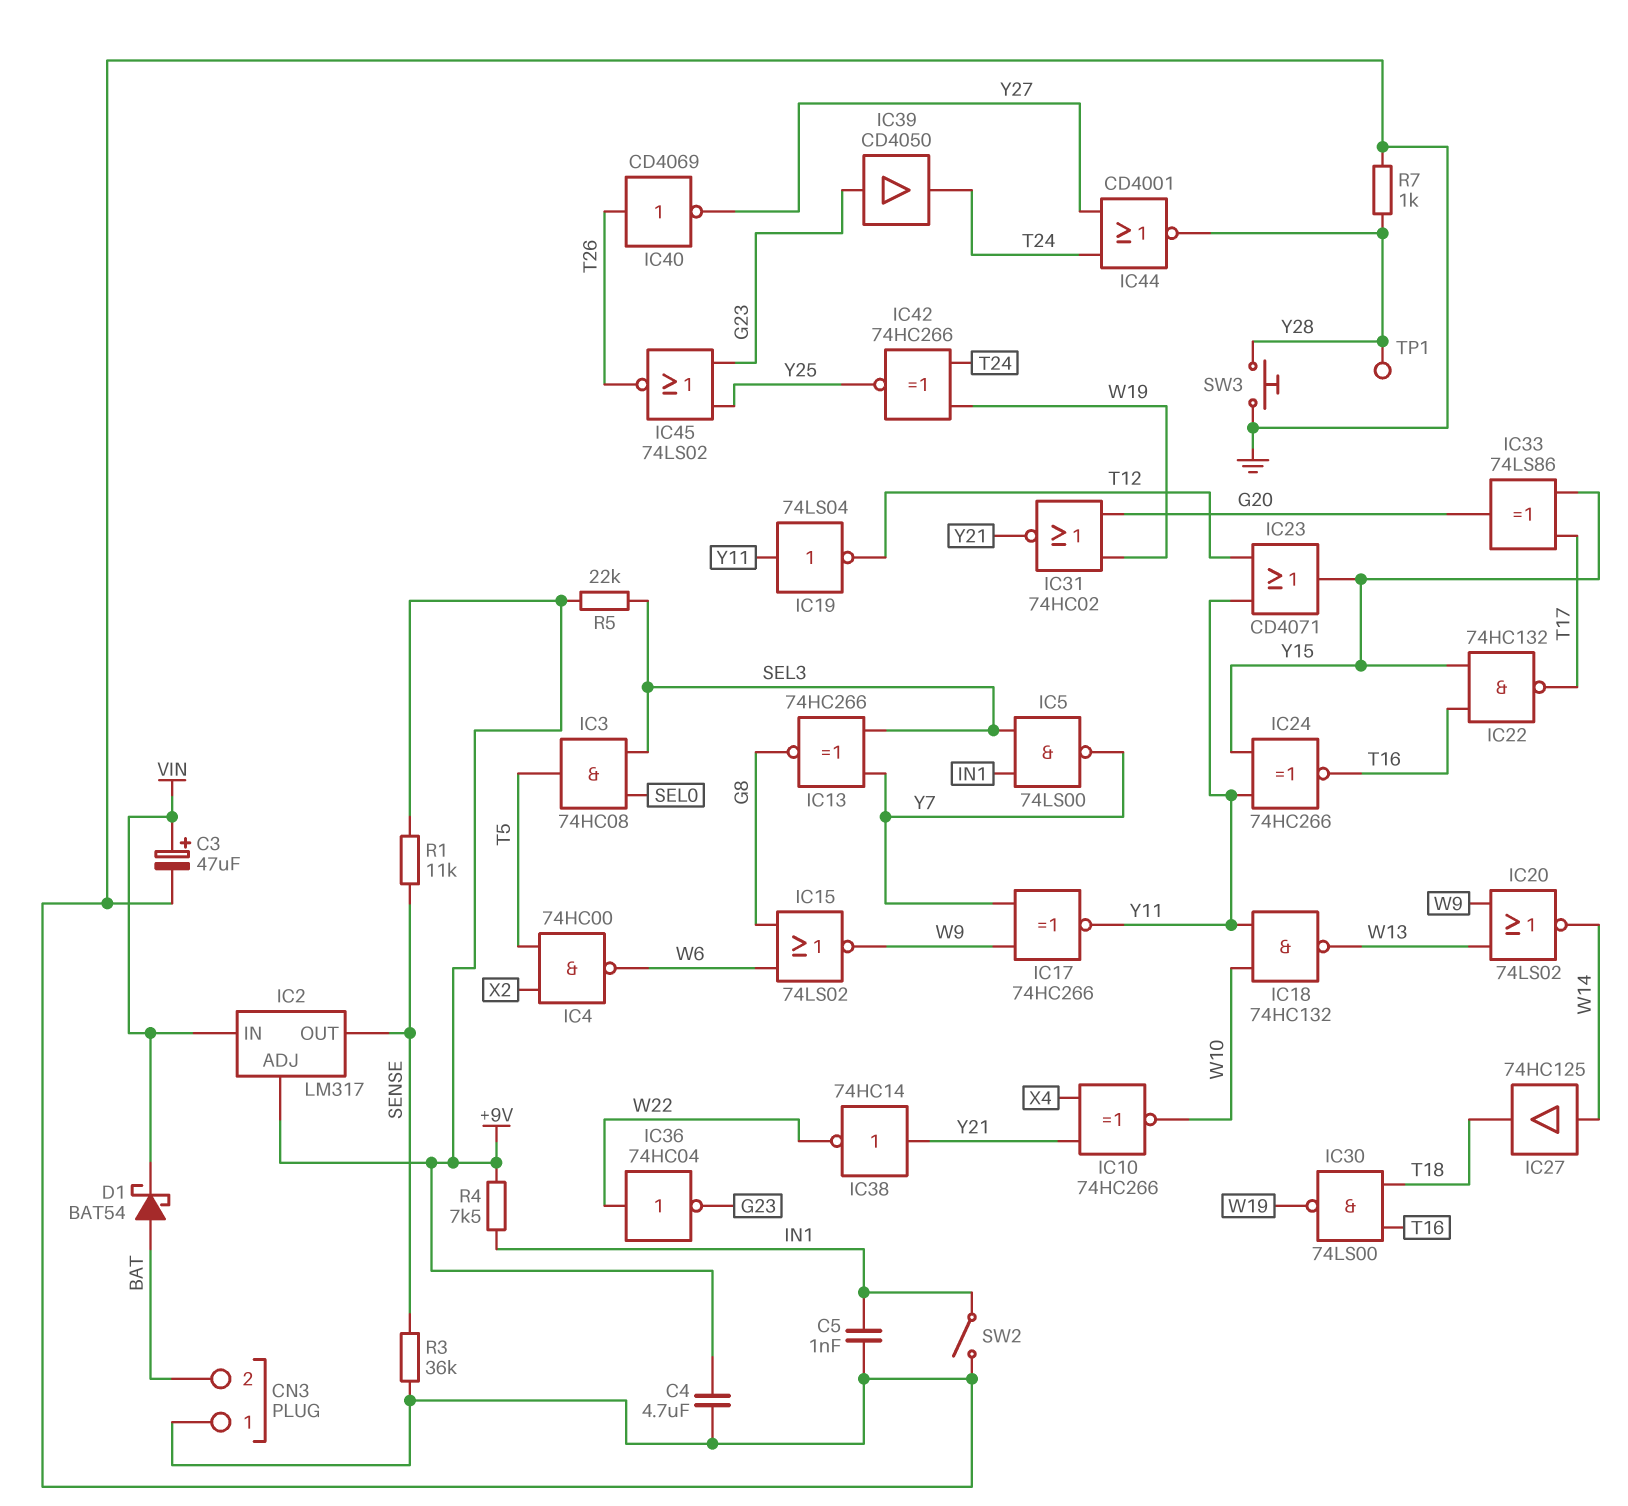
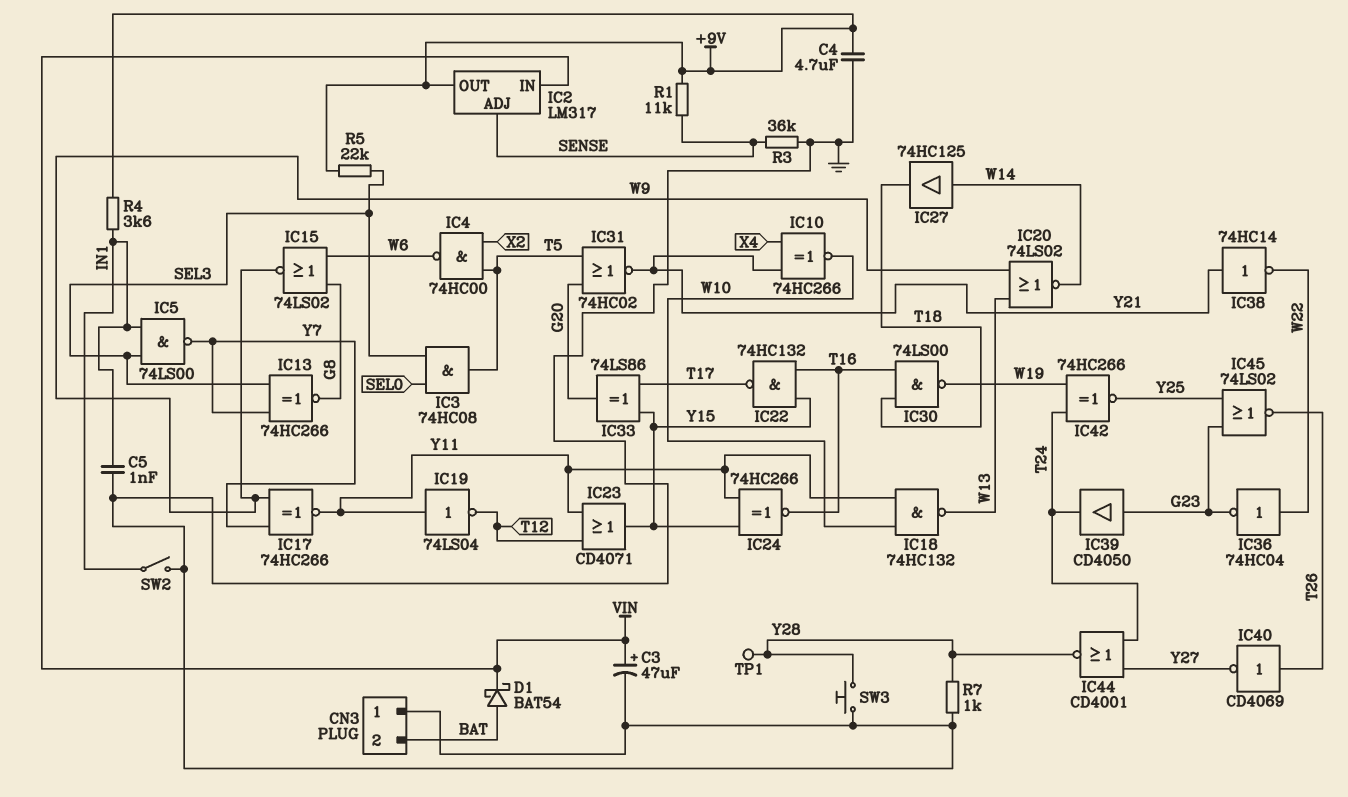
IC2 pin ADJ: +9V -> SENSE
IC2 pin OUT: SENSE -> +9V
IC31: NOR 74HC02 (in G20, in W19, out Y21) -> NOR 74HC02 (in G20, in T5, out Y21)
R4: 7.5k (+9V, IN1) -> 3.6k (+9V, IN1)

